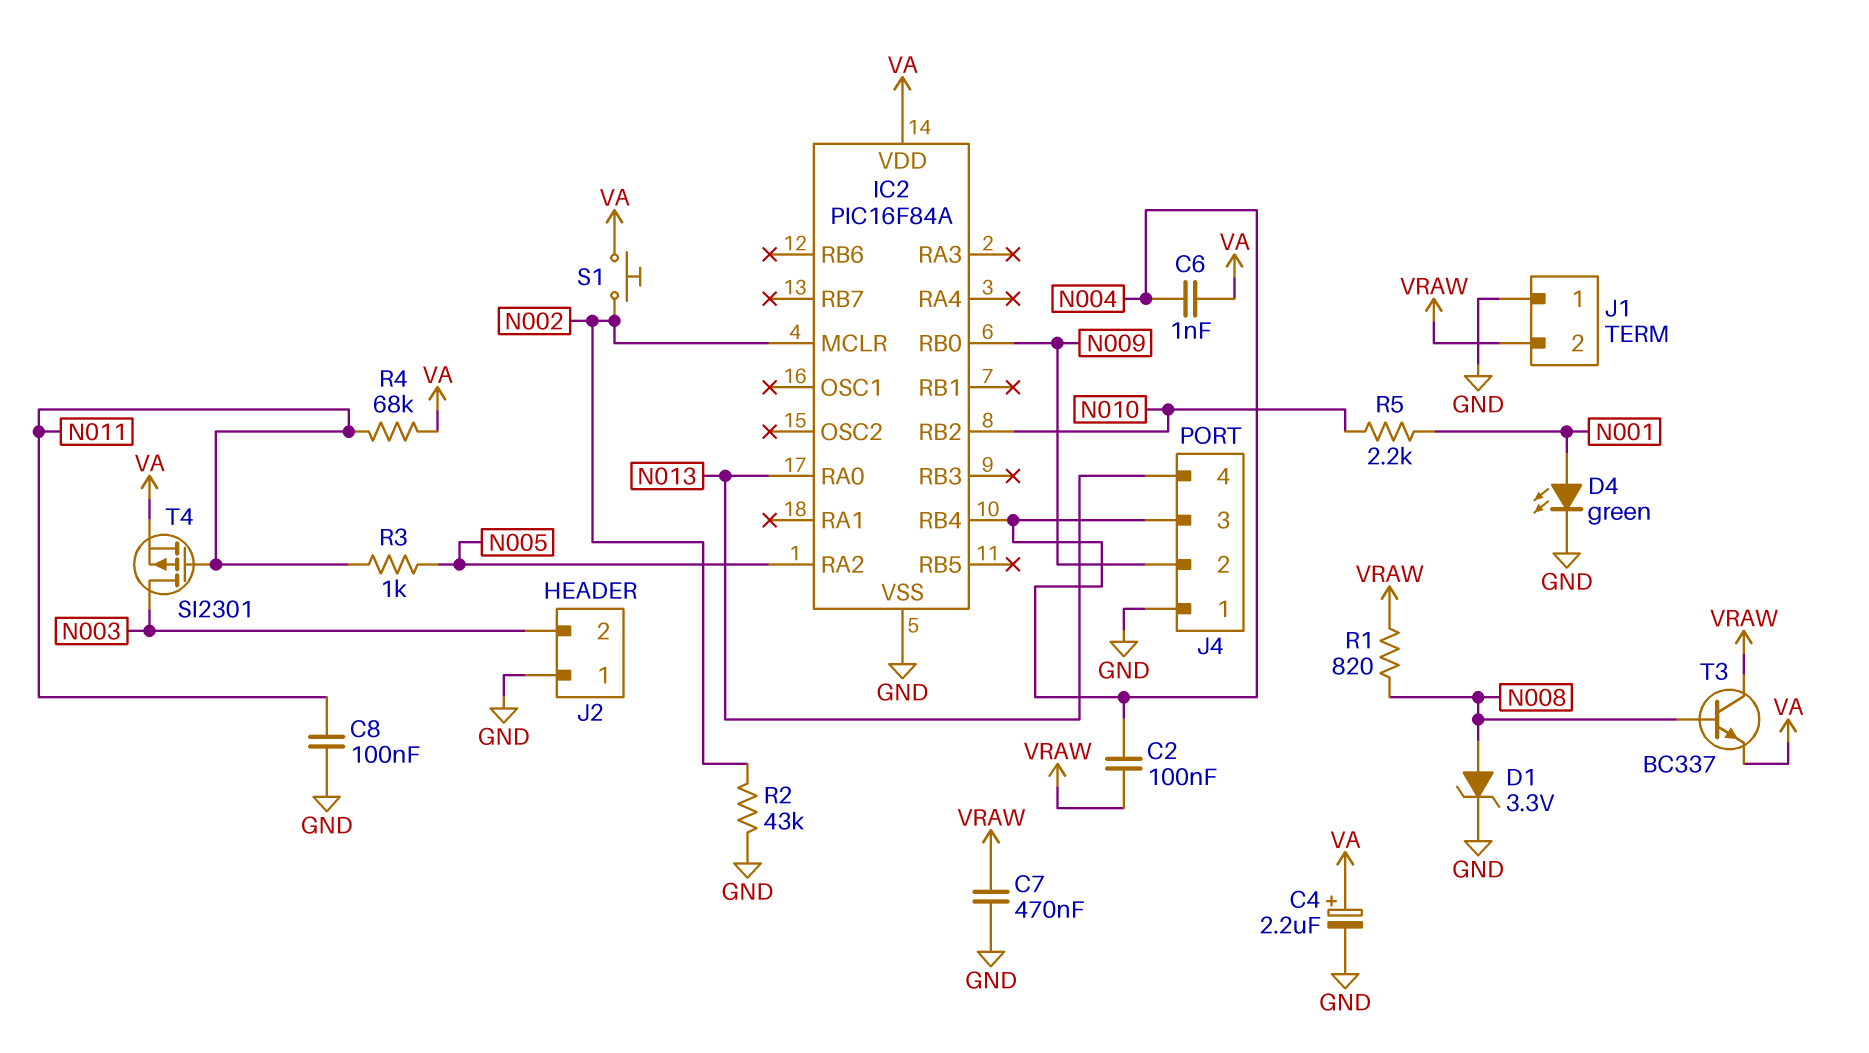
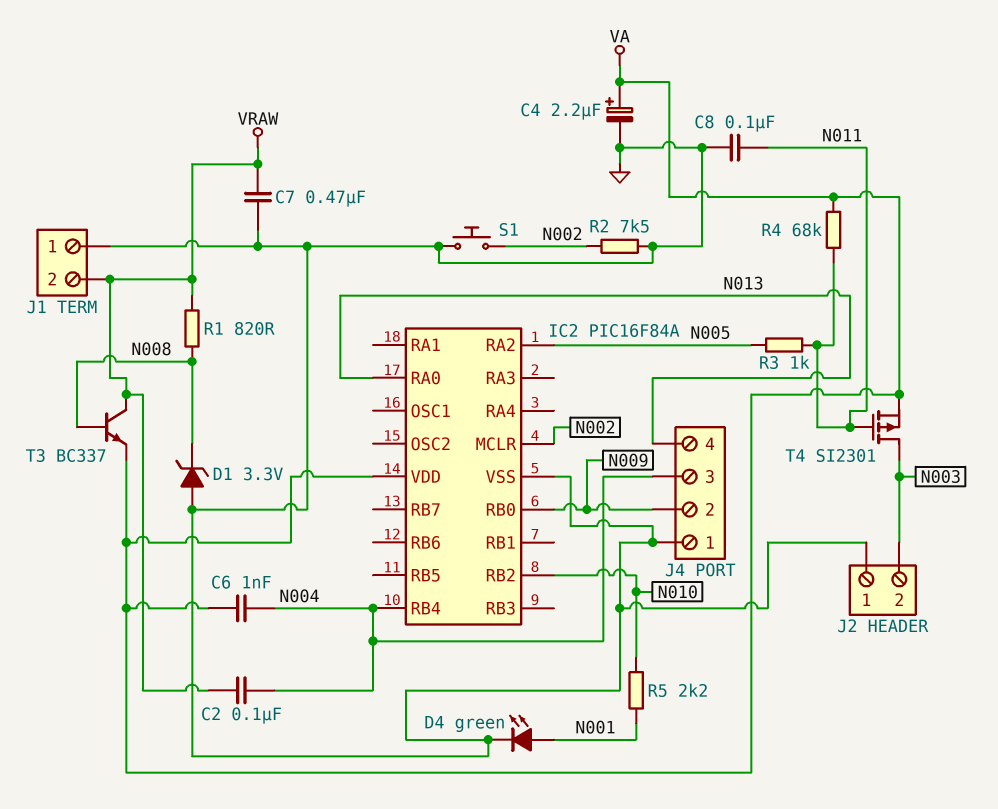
D1: zener 3.3V (A N008, K GND) -> zener 3.3V (A GND, K N008)
R2: 43k (GND, N002) -> 7.5k (GND, N002)
S1: button (N002, VA) -> button (GND, N002)

